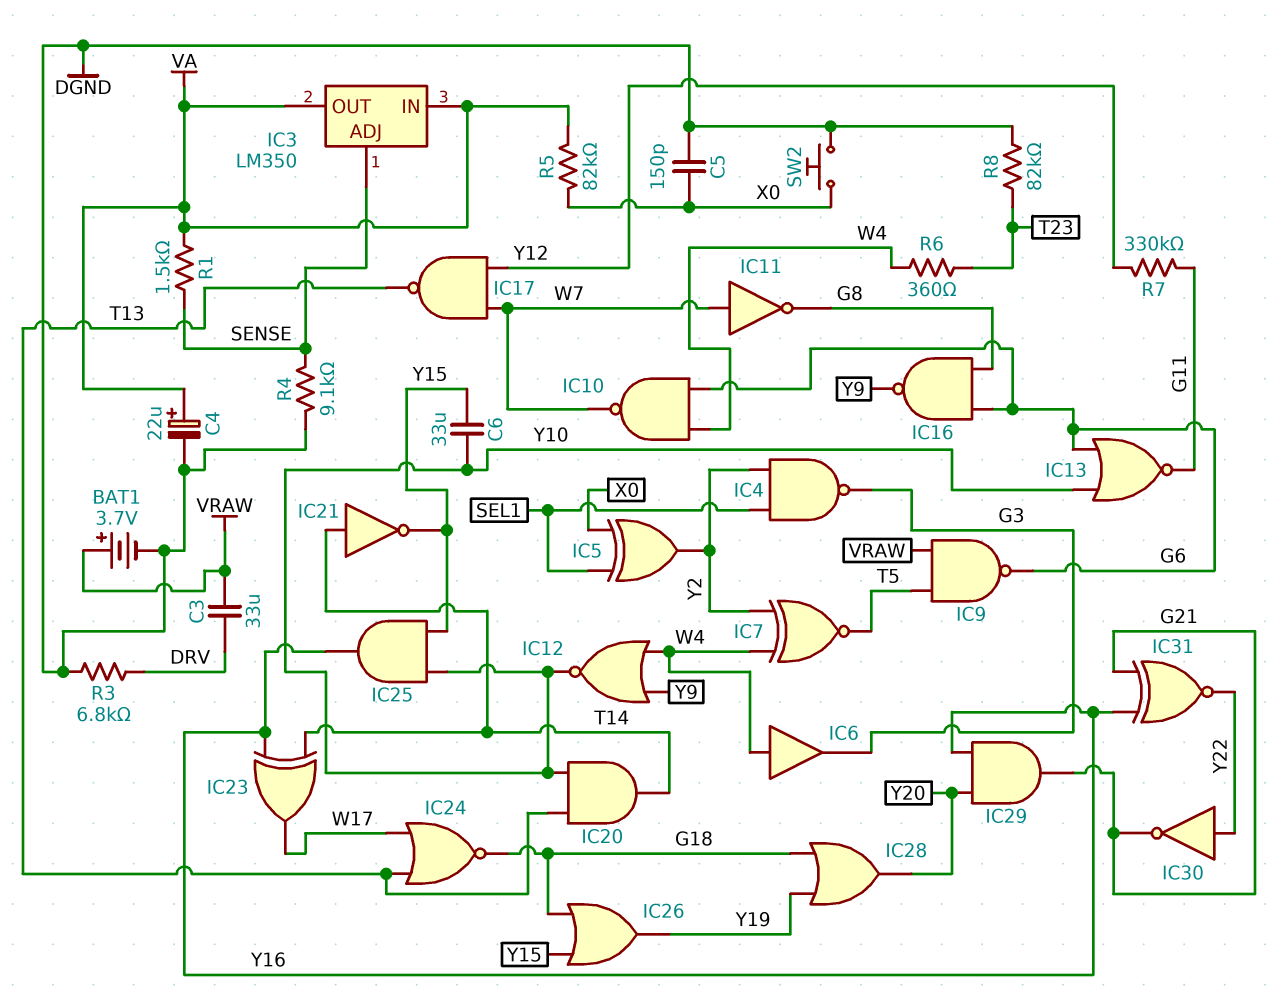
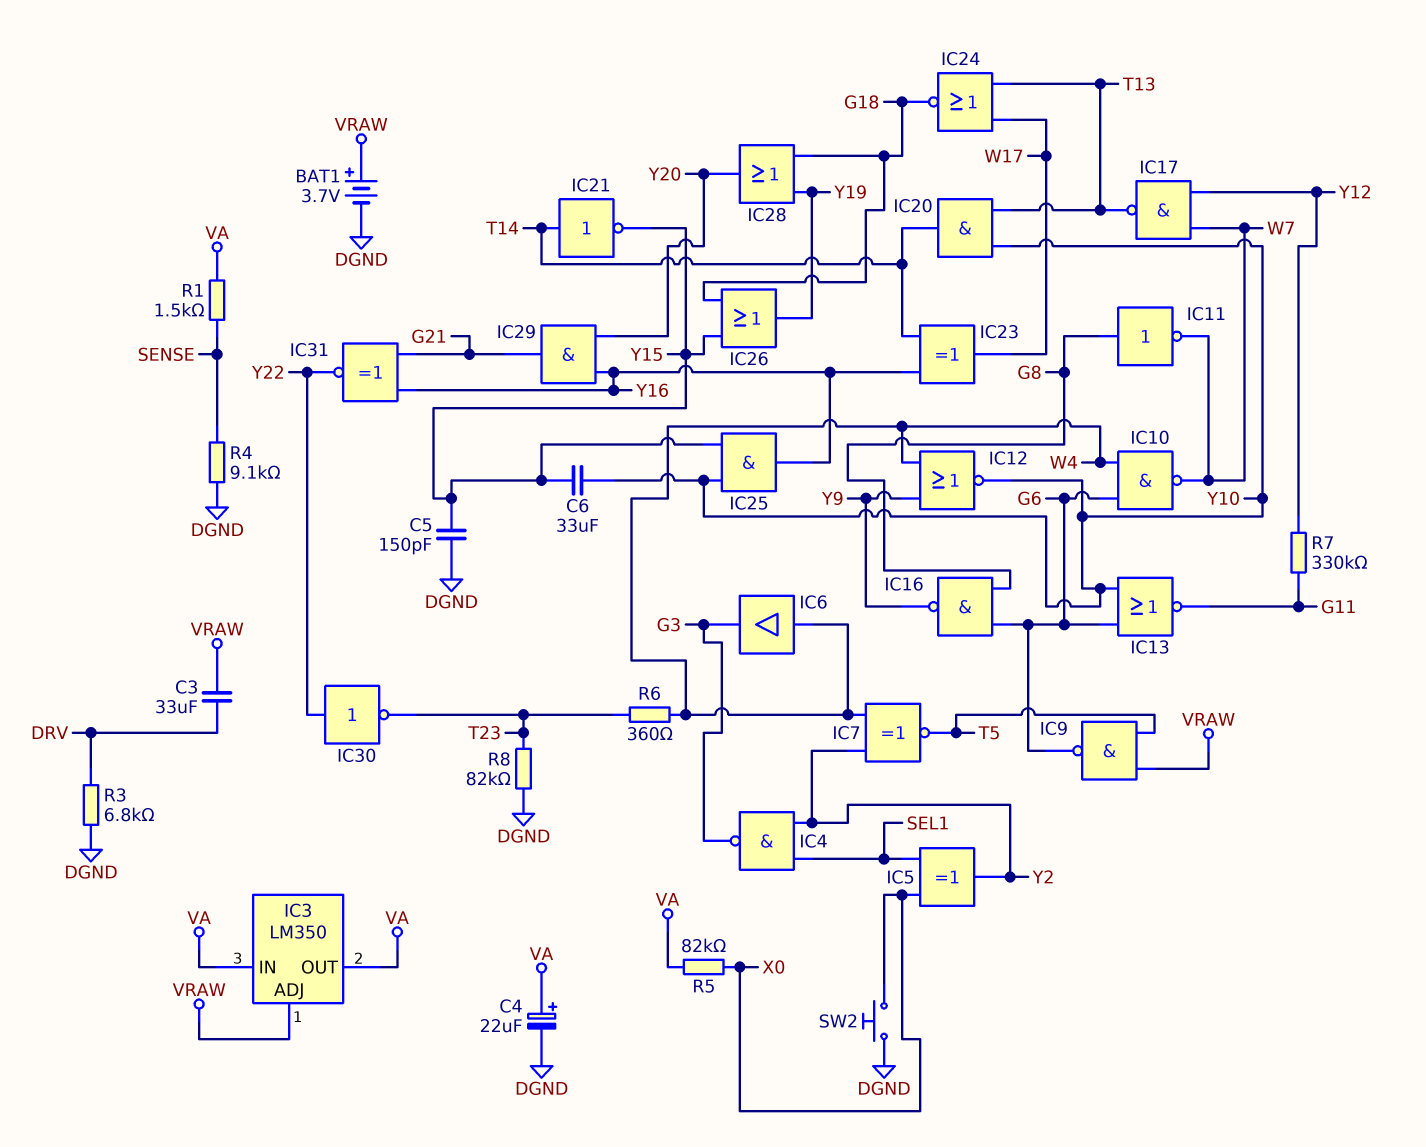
C5: 150pF (DGND, X0) -> 150pF (DGND, Y15)
IC3 pin ADJ: SENSE -> VRAW
IC11: NOT (in W7, out G8) -> NOT (in G8, out W7)
IC30: NOT (in Y22, out G21) -> NOT (in Y22, out T23)

